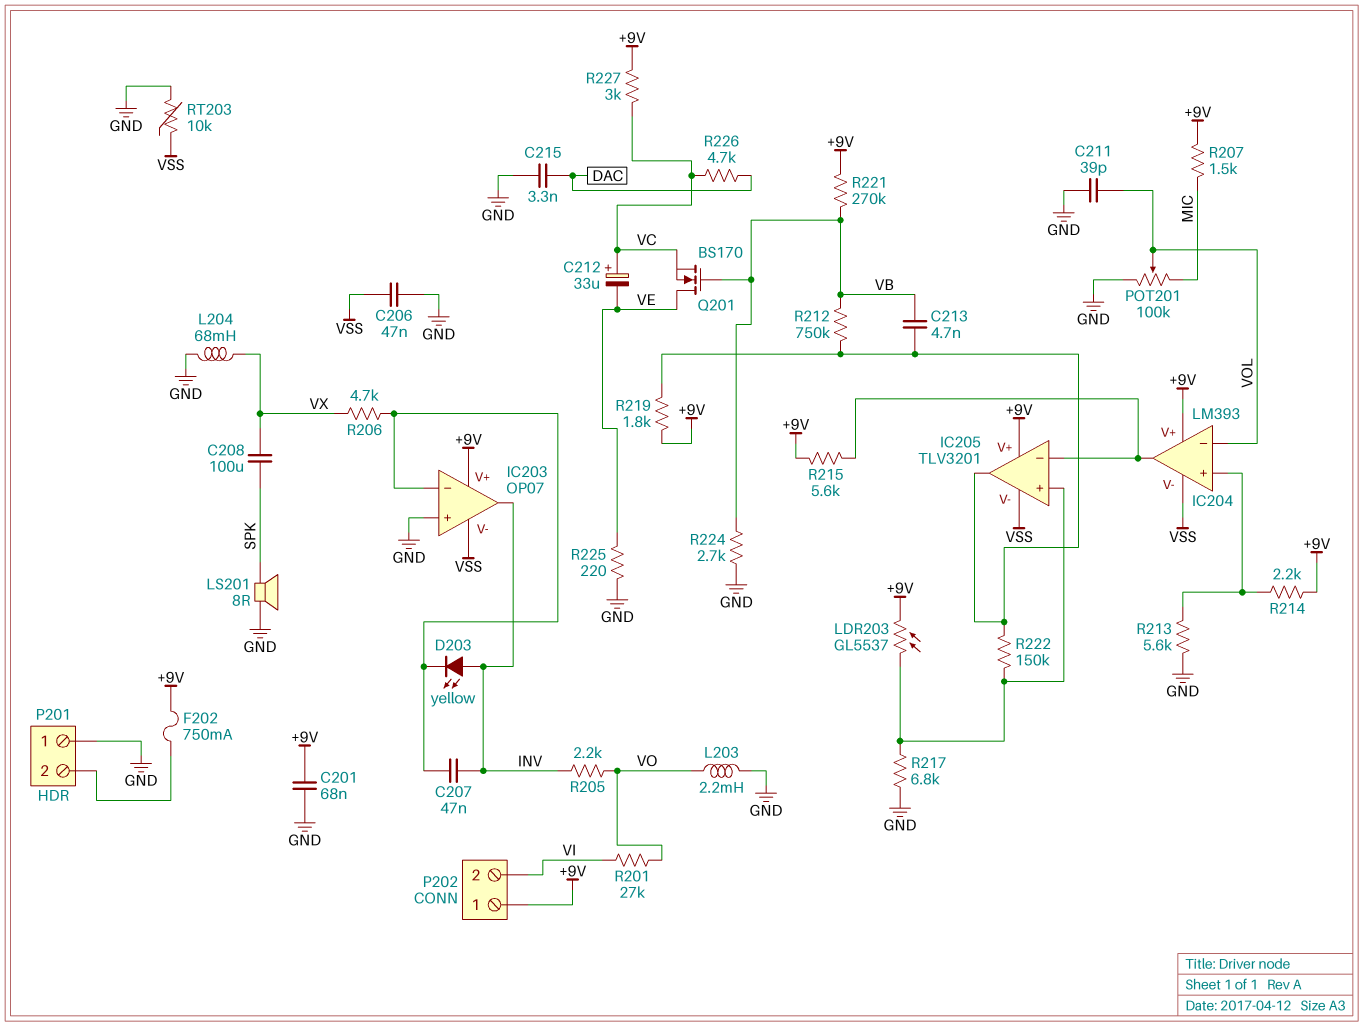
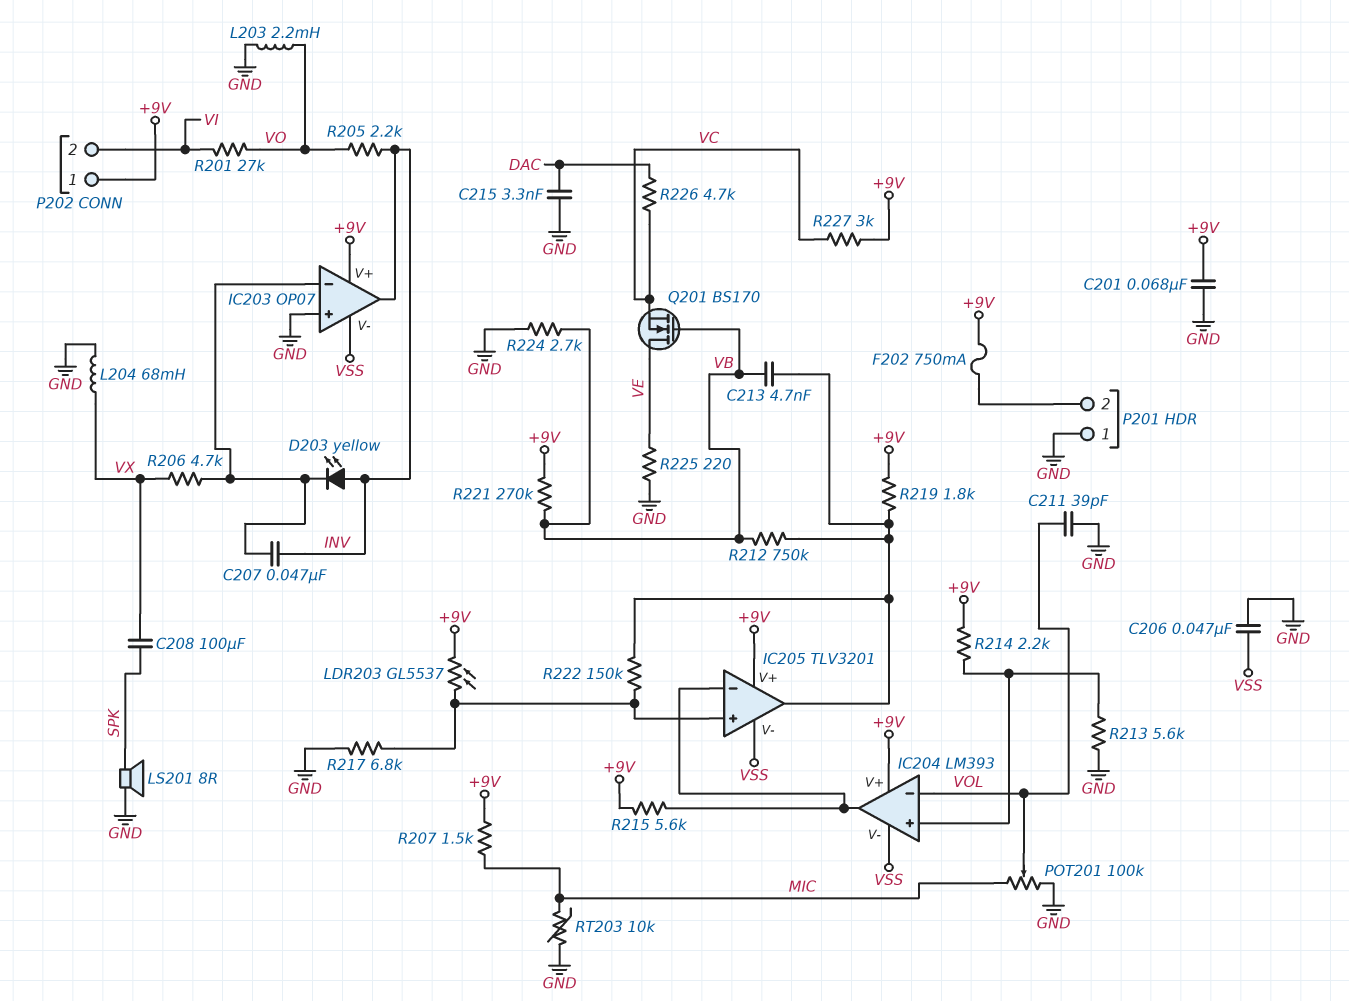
C212: 33uF (plus VC, minus VE) -> none
RT203: 10k (GND, VSS) -> 10k (GND, MIC)

